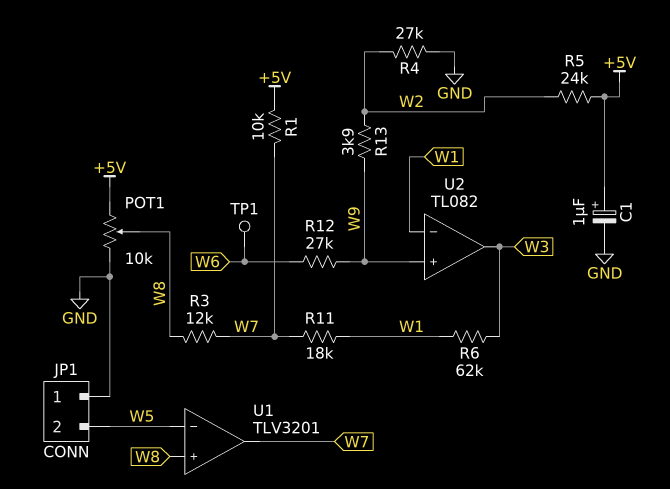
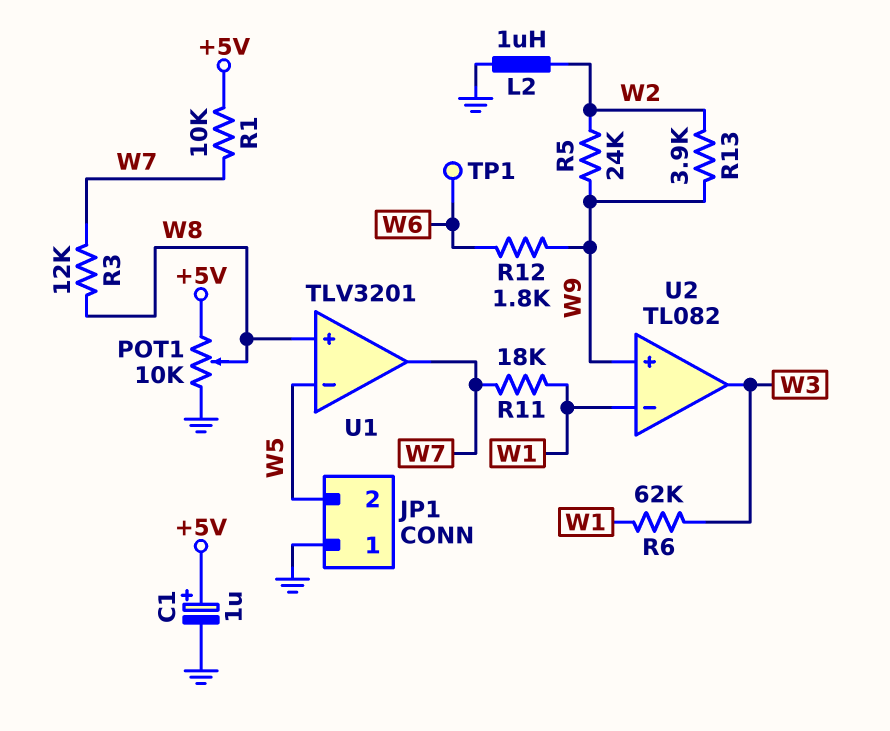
L2: none -> 1uH (GND, W2)
R4: 27k (GND, W2) -> none
R5: 24k (+5V, W2) -> 24k (W2, W9)
R12: 27k (W6, W9) -> 1.8k (W6, W9)

